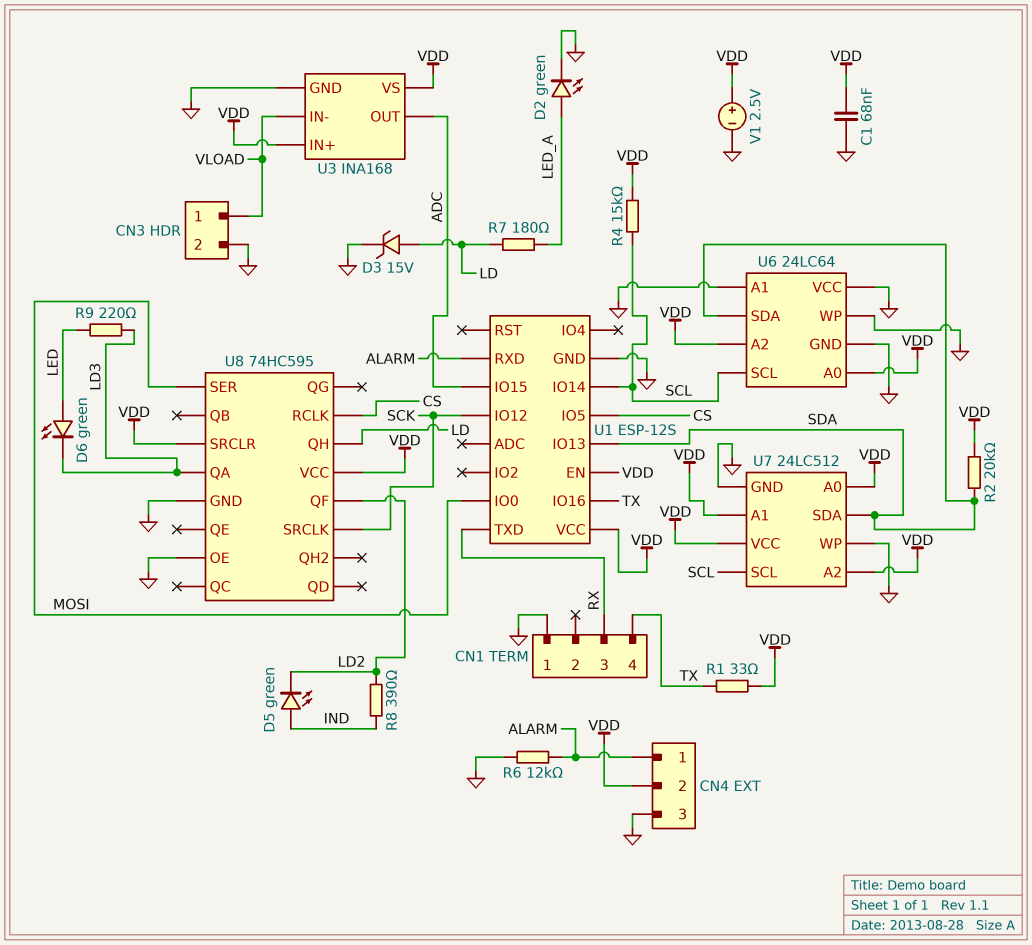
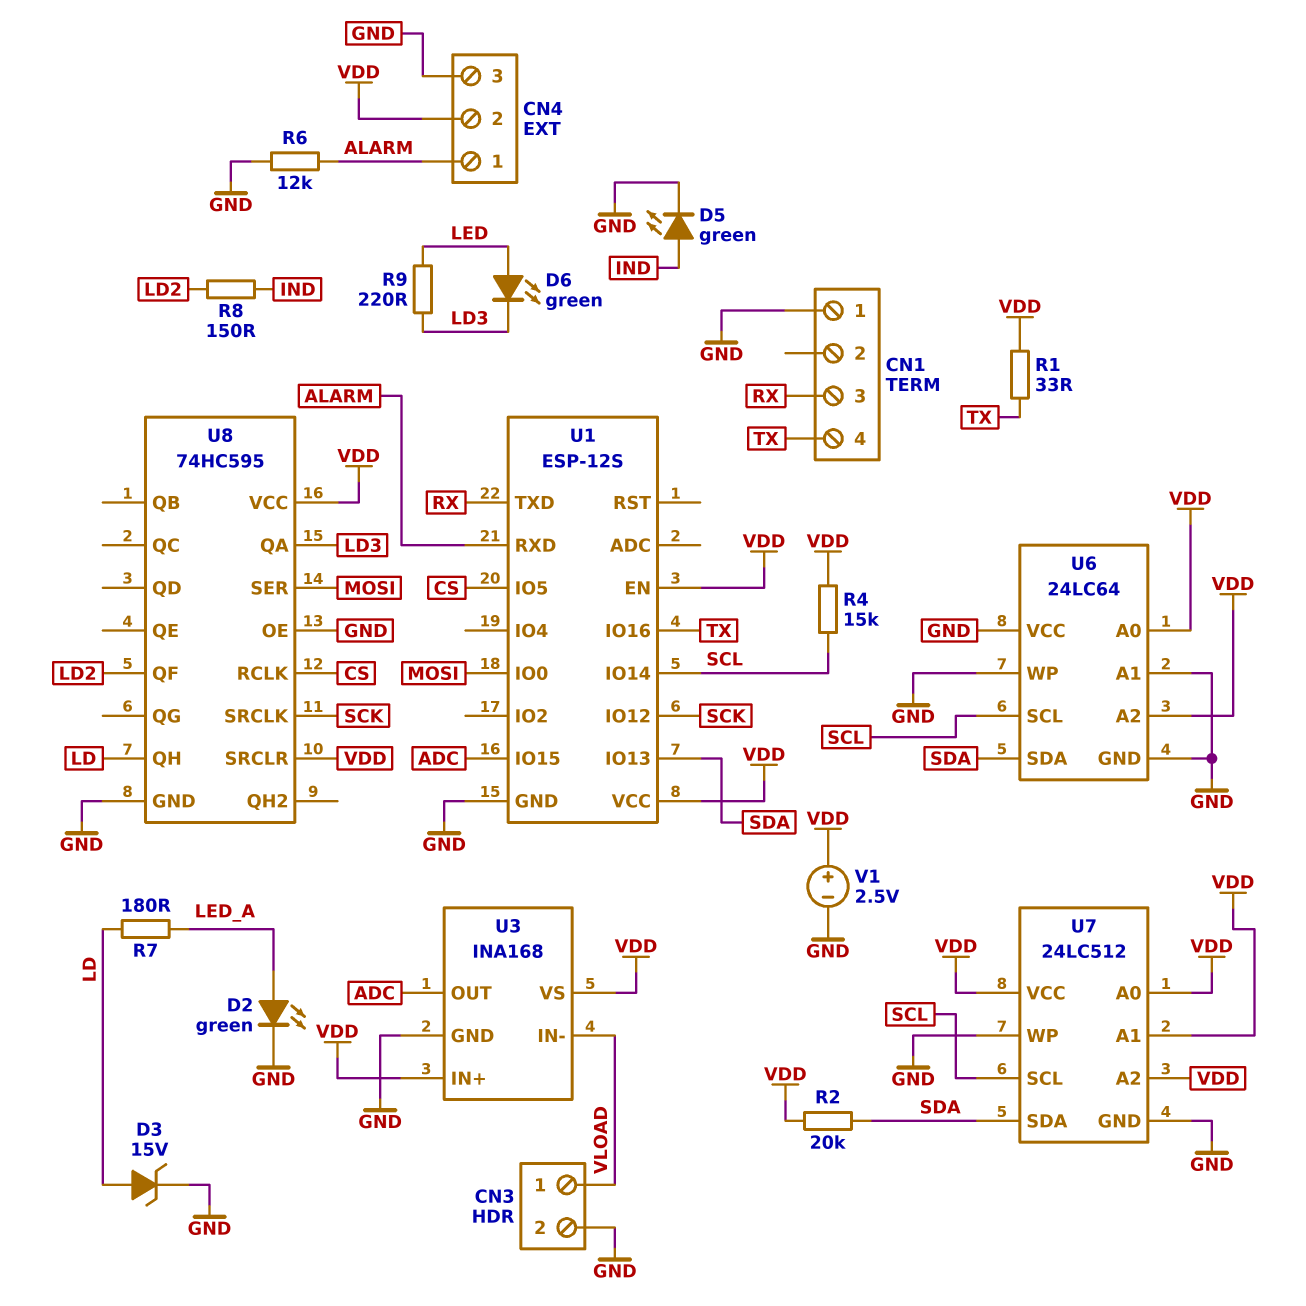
C1: 68nF (GND, VDD) -> none
D5: LED green (A IND, K LD2) -> LED green (A IND, K GND)
R8: 390 (IND, LD2) -> 150 (IND, LD2)

